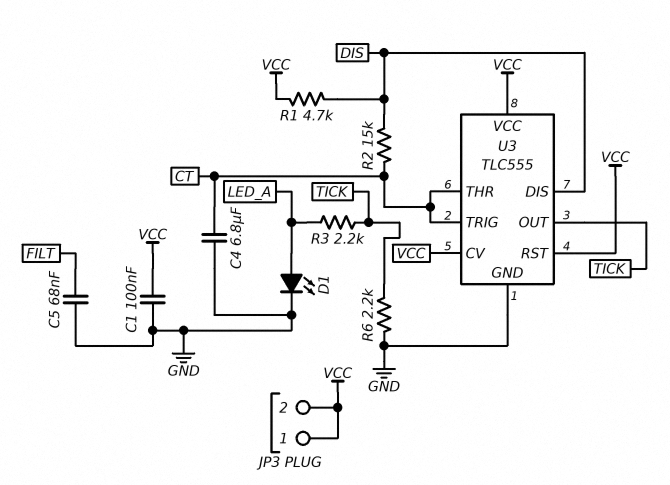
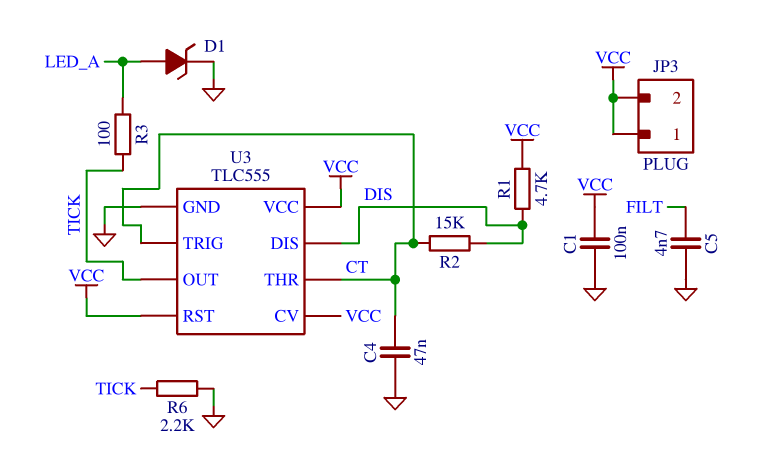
C4: 6.8uF (CT, GND) -> 47nF (CT, GND)
C5: 68nF (FILT, GND) -> 4.7nF (FILT, GND)
D1: LED (A LED_A, K GND) -> zener (A LED_A, K GND)
R3: 2.2k (LED_A, TICK) -> 100 (LED_A, TICK)

